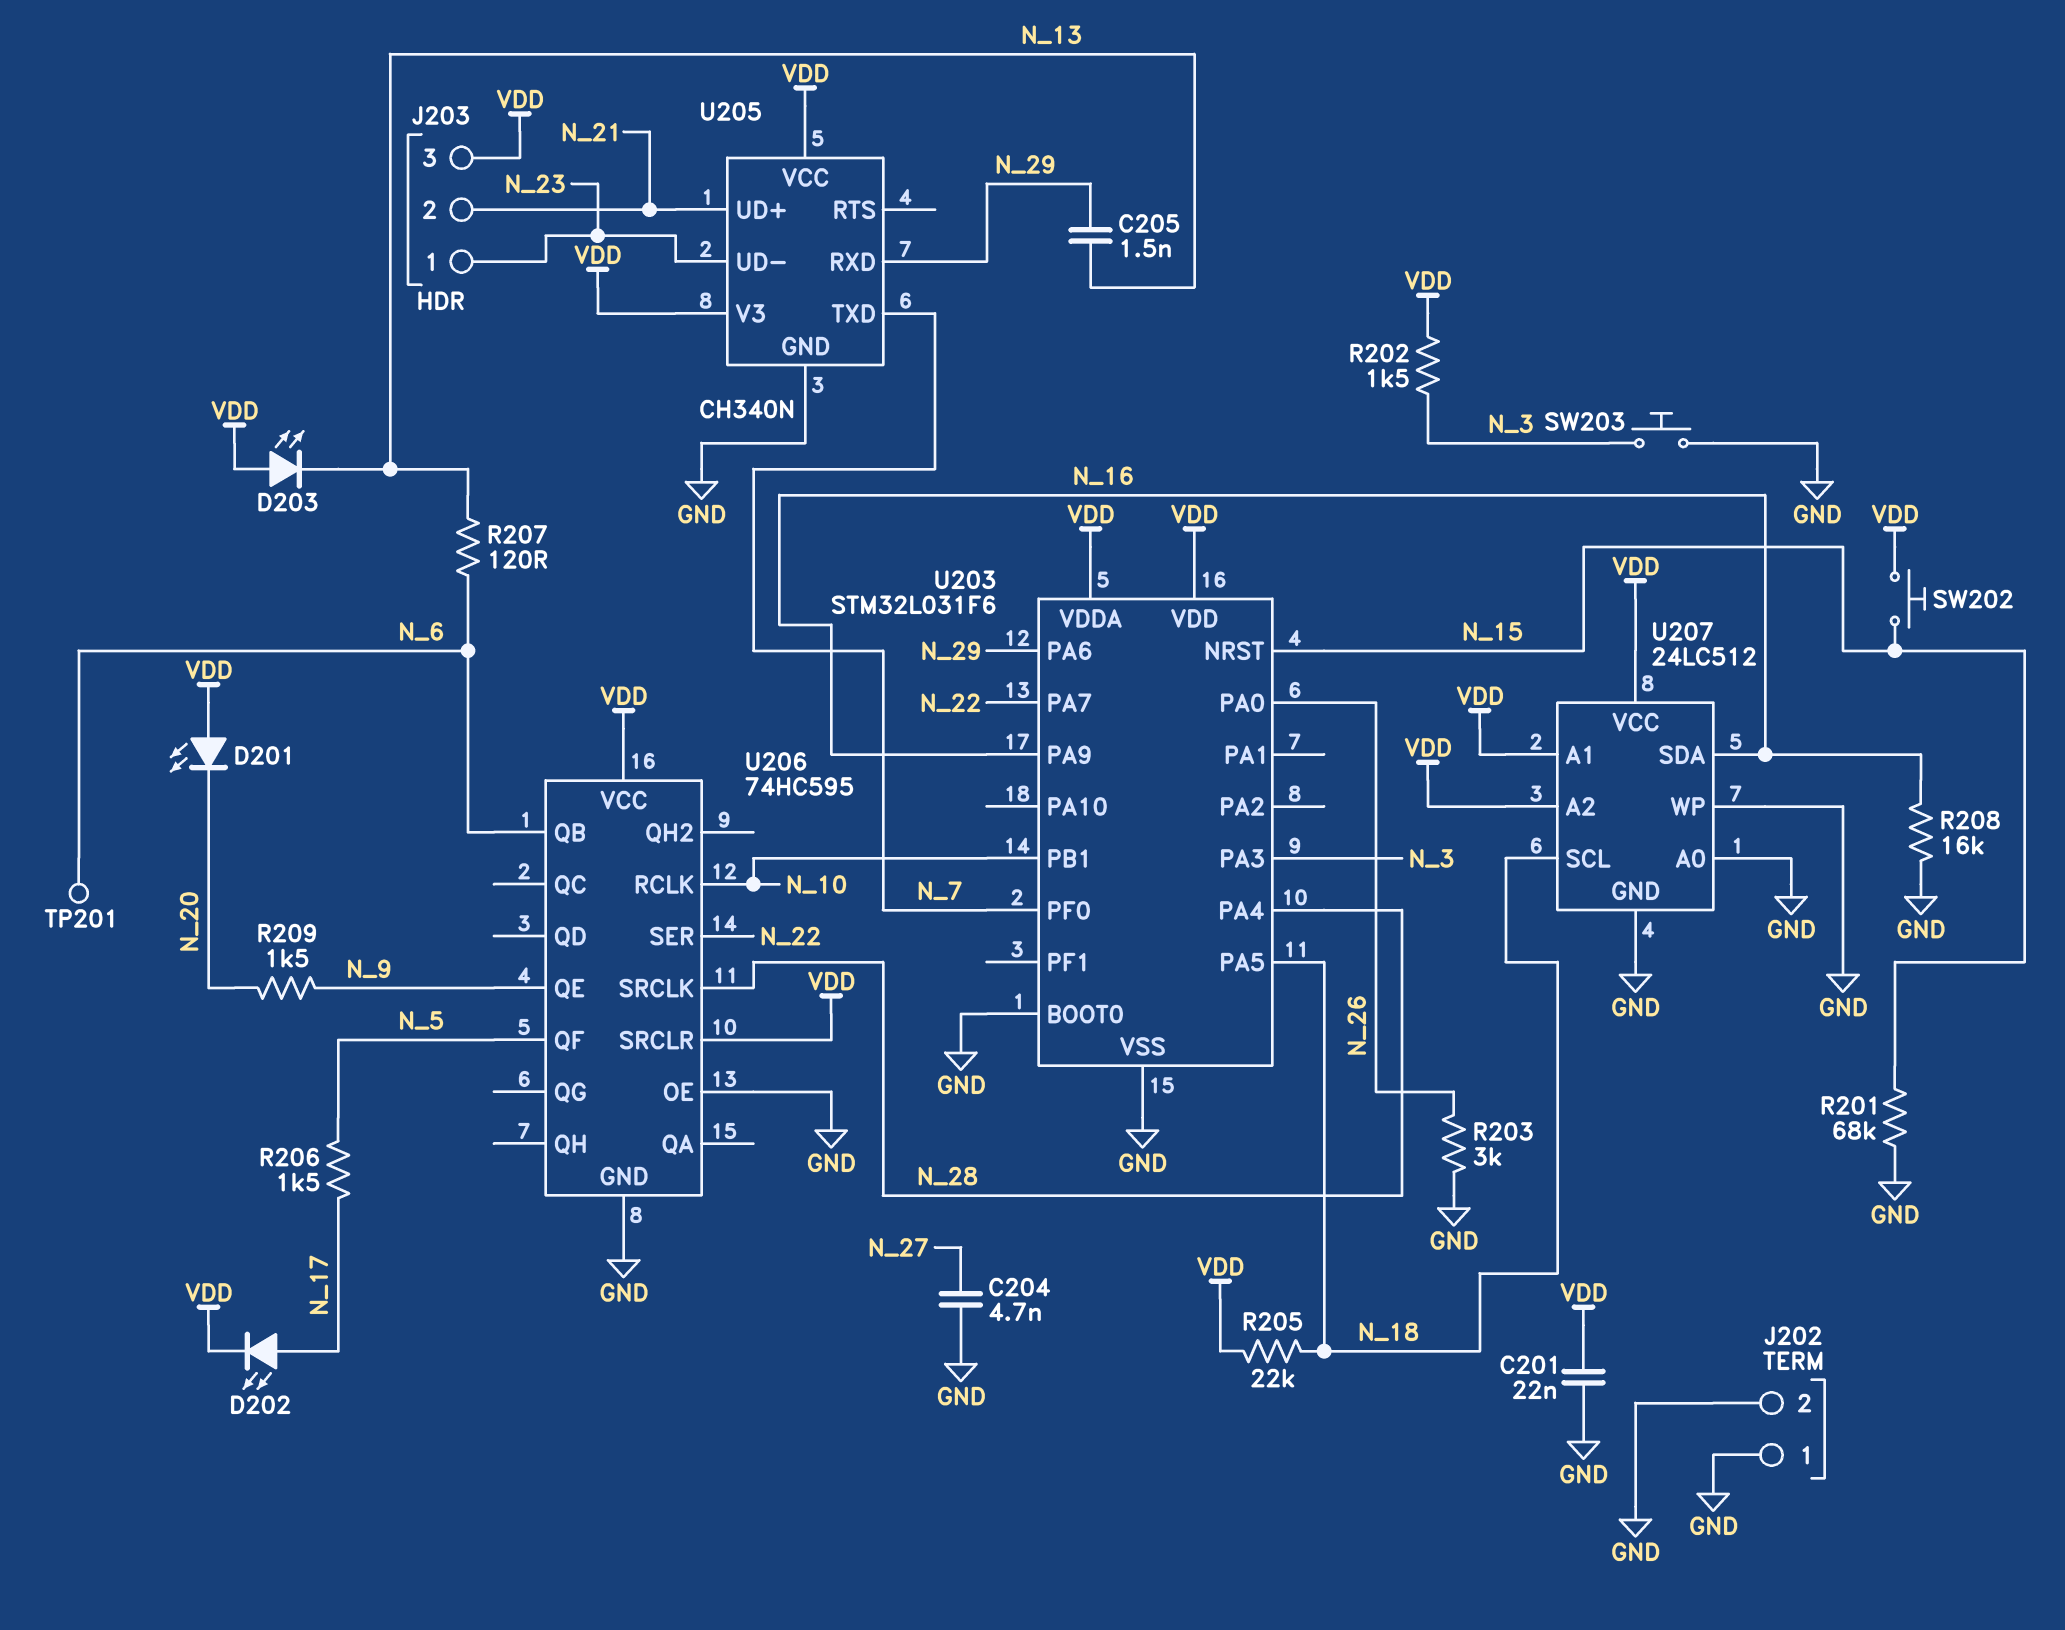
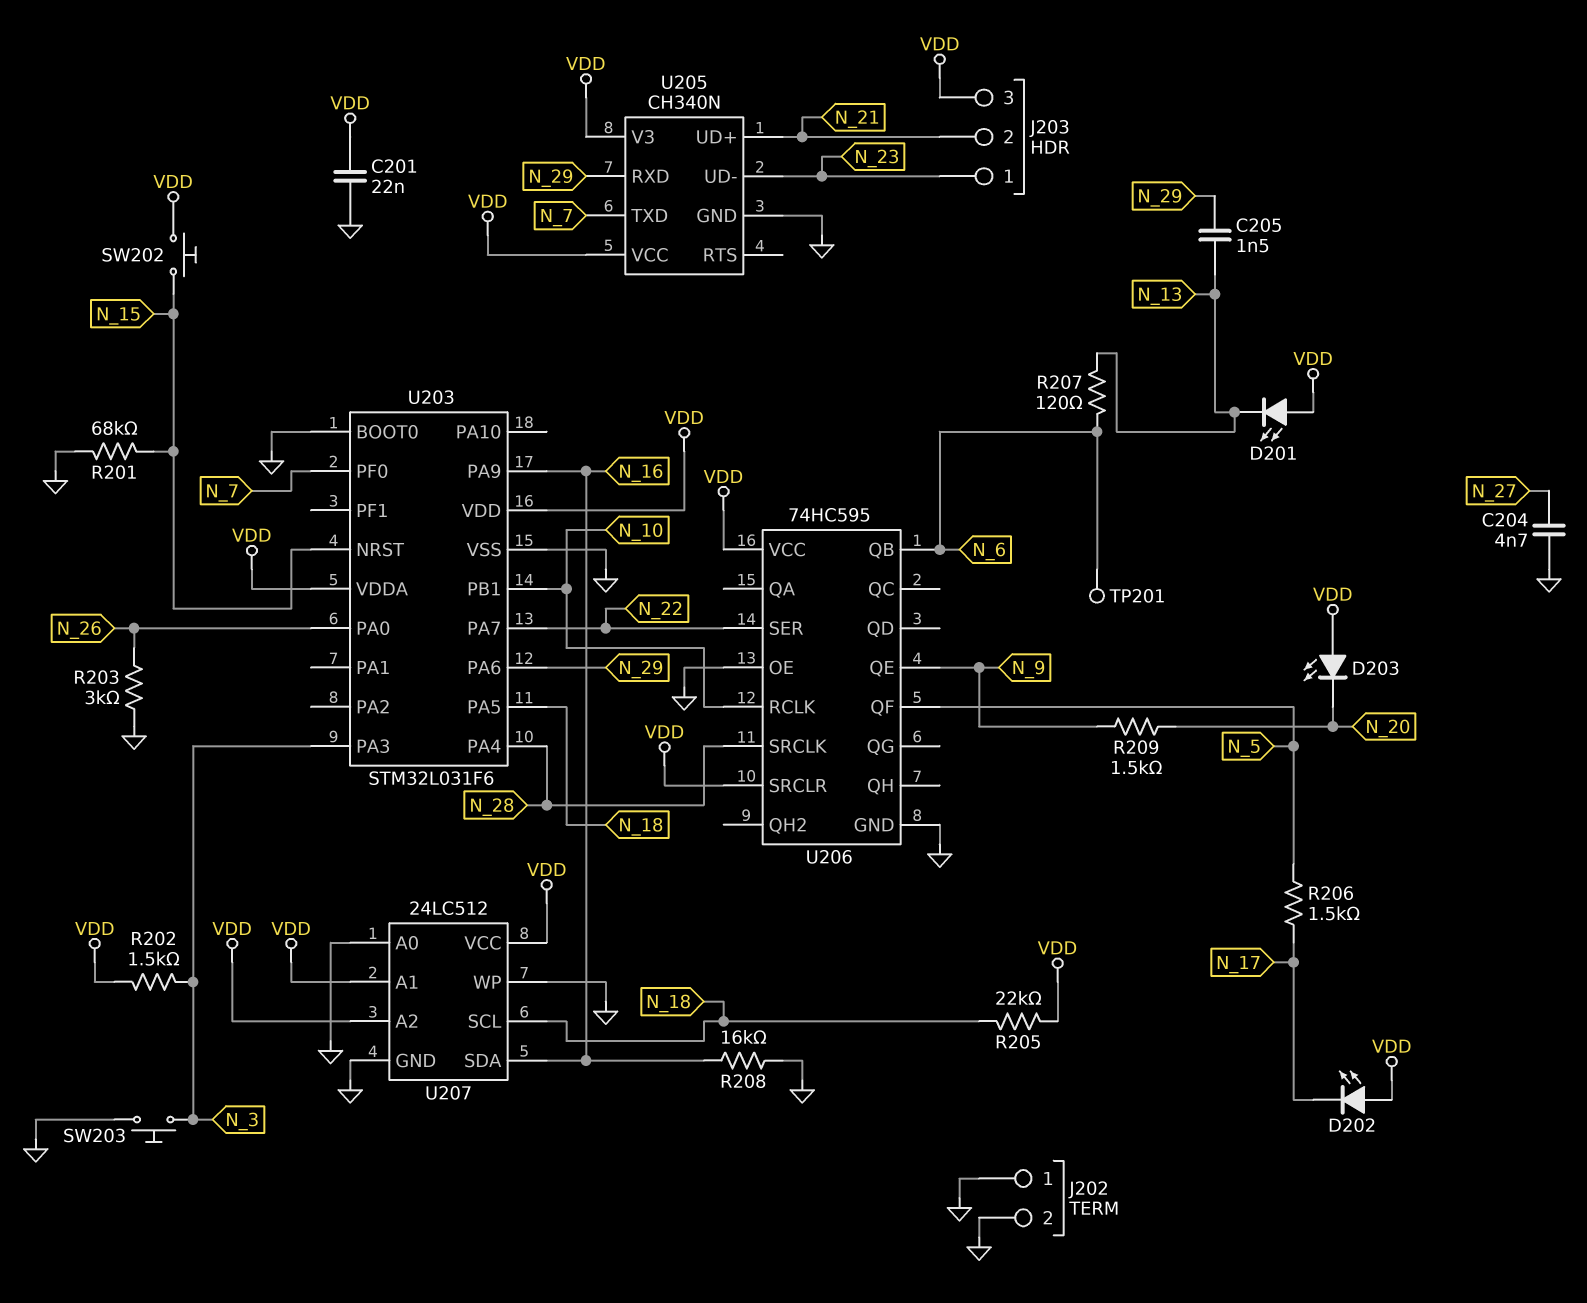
D201: LED (A VDD, K N_20) -> LED (A VDD, K N_13)
D202: LED (A N_17, K VDD) -> LED (A VDD, K N_17)
D203: LED (A VDD, K N_13) -> LED (A VDD, K N_20)

